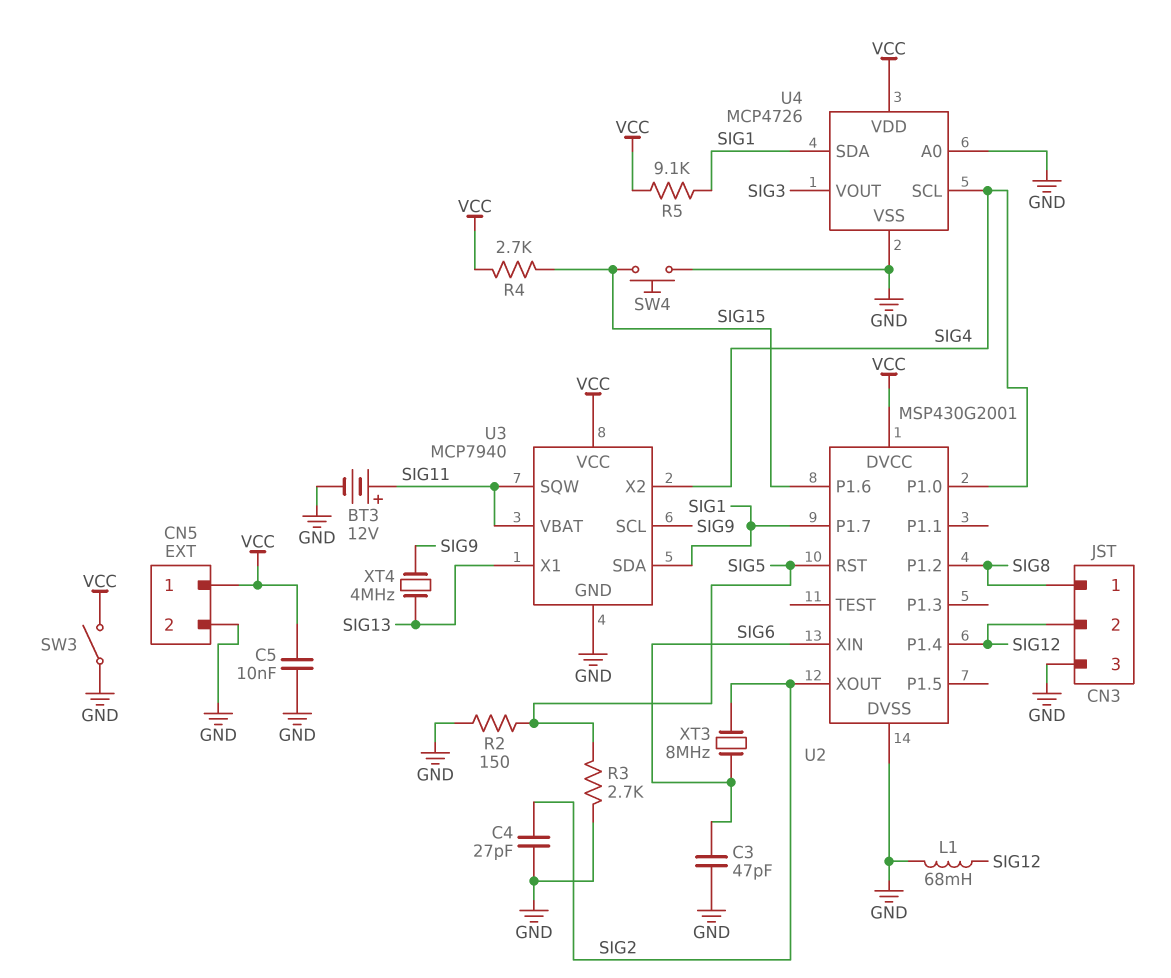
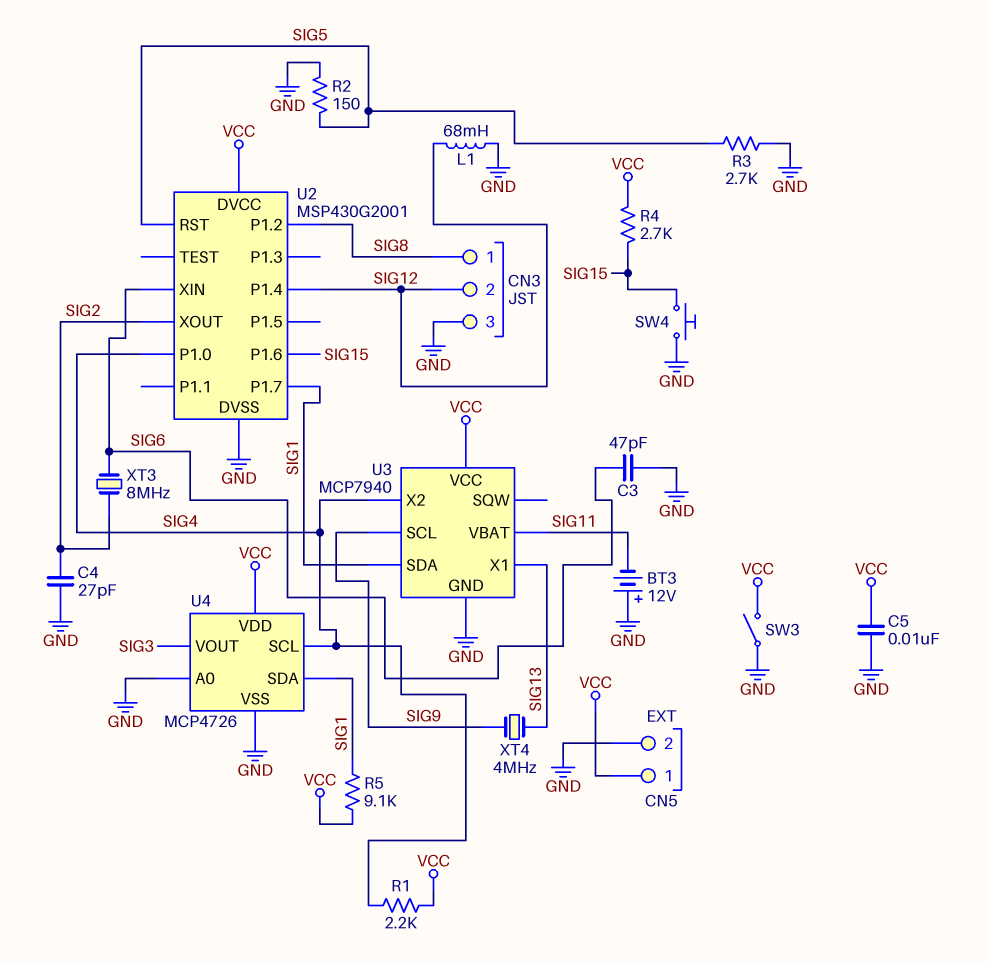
BT3: 12V (plus SIG11, minus GND) -> 12V (plus GND, minus SIG11)
R1: none -> 2.2k (SIG4, VCC)
U3 pin SQW: SIG11 -> none

